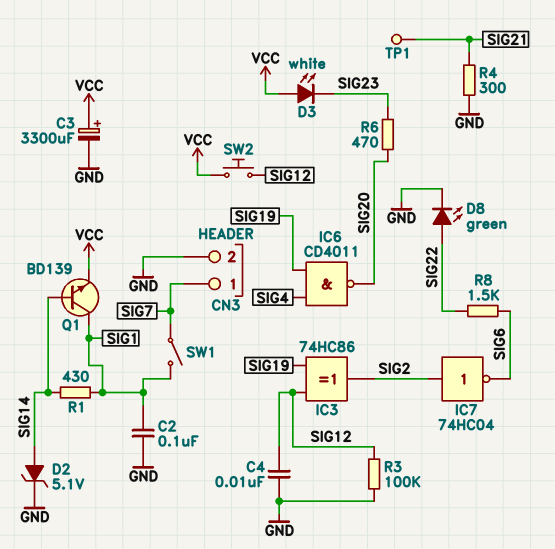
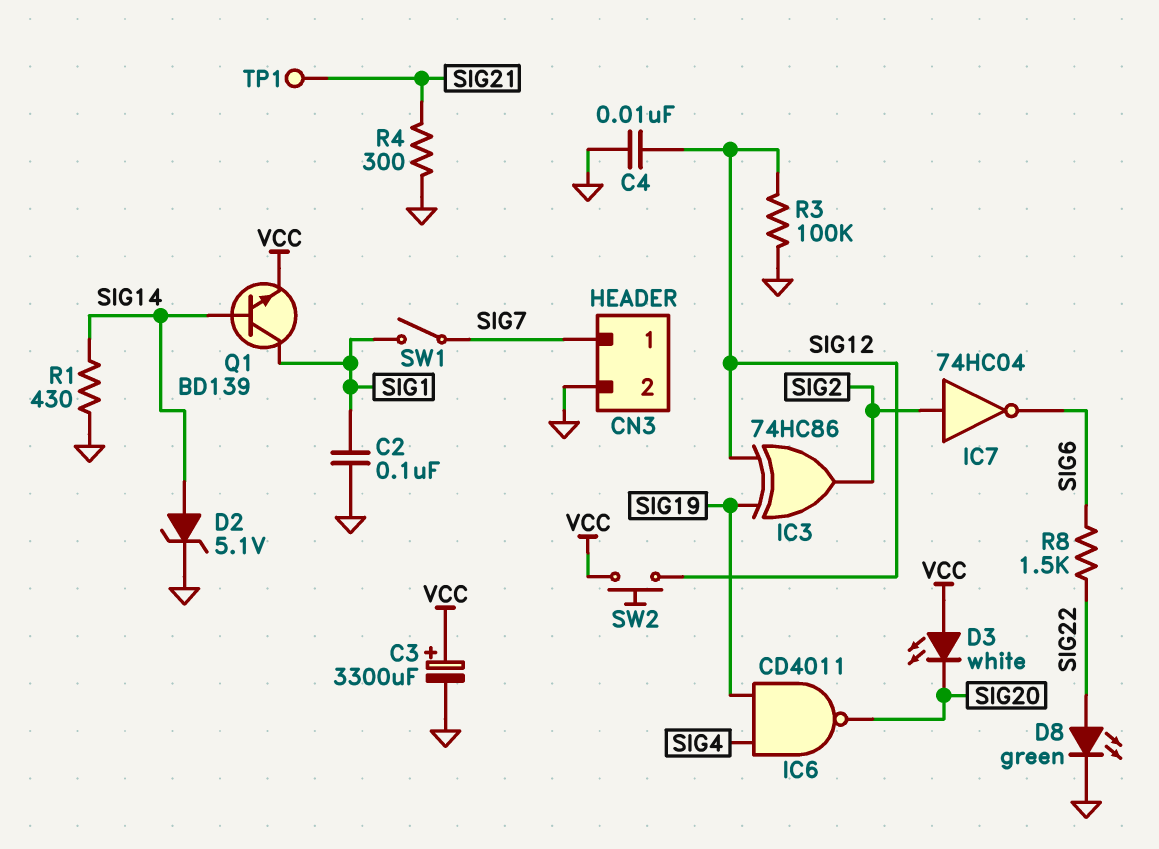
D3: LED white (A VCC, K SIG23) -> LED white (A VCC, K SIG20)
R1: 430 (SIG1, SIG14) -> 430 (GND, SIG14)
R6: 470 (SIG20, SIG23) -> none

